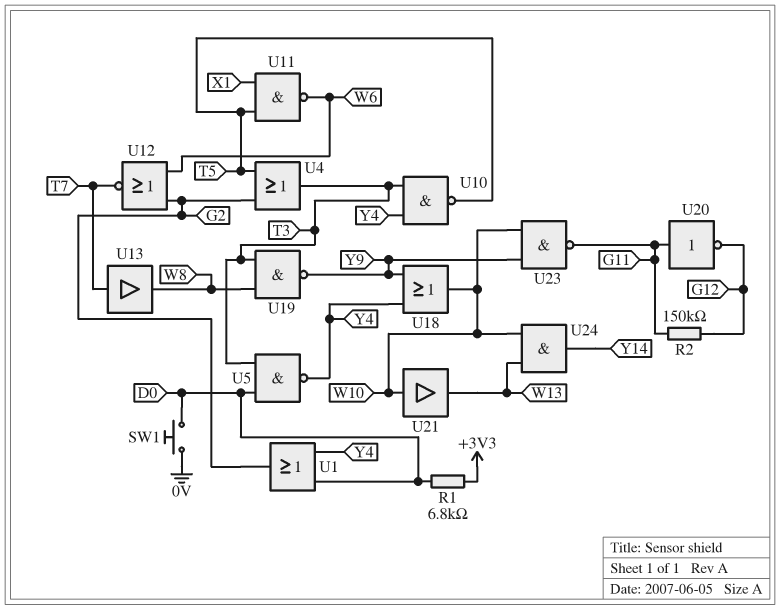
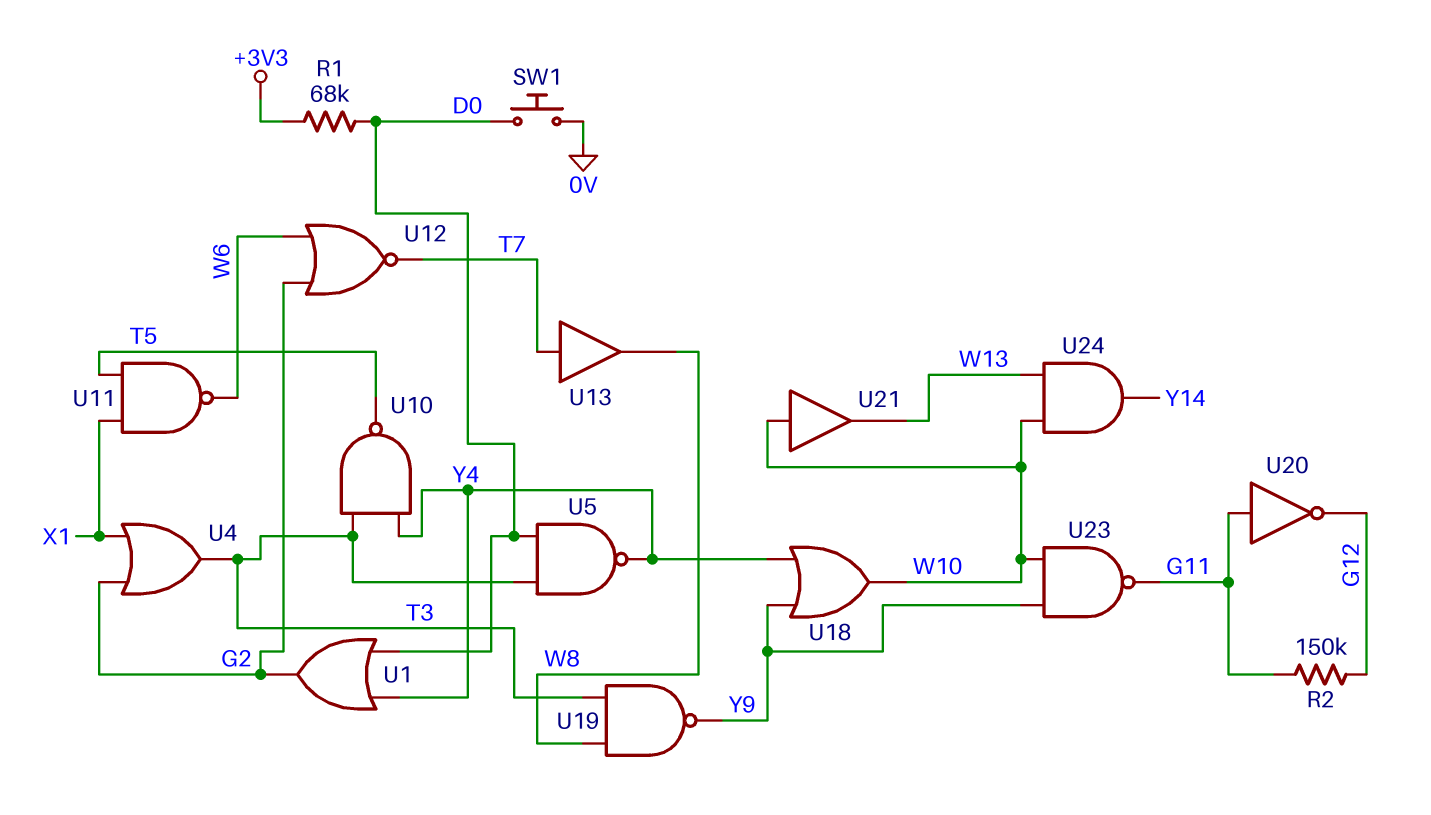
R1: 6.8k (+3V3, D0) -> 68k (+3V3, D0)
U4: OR (in G2, in T5, out T3) -> OR (in G2, in X1, out T3)

